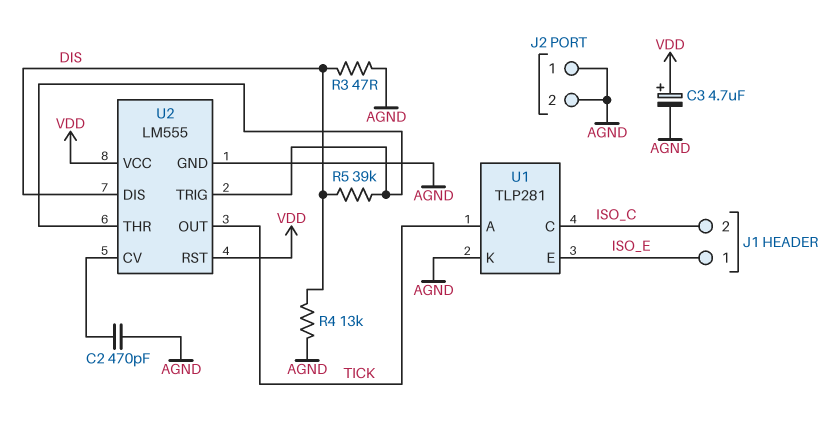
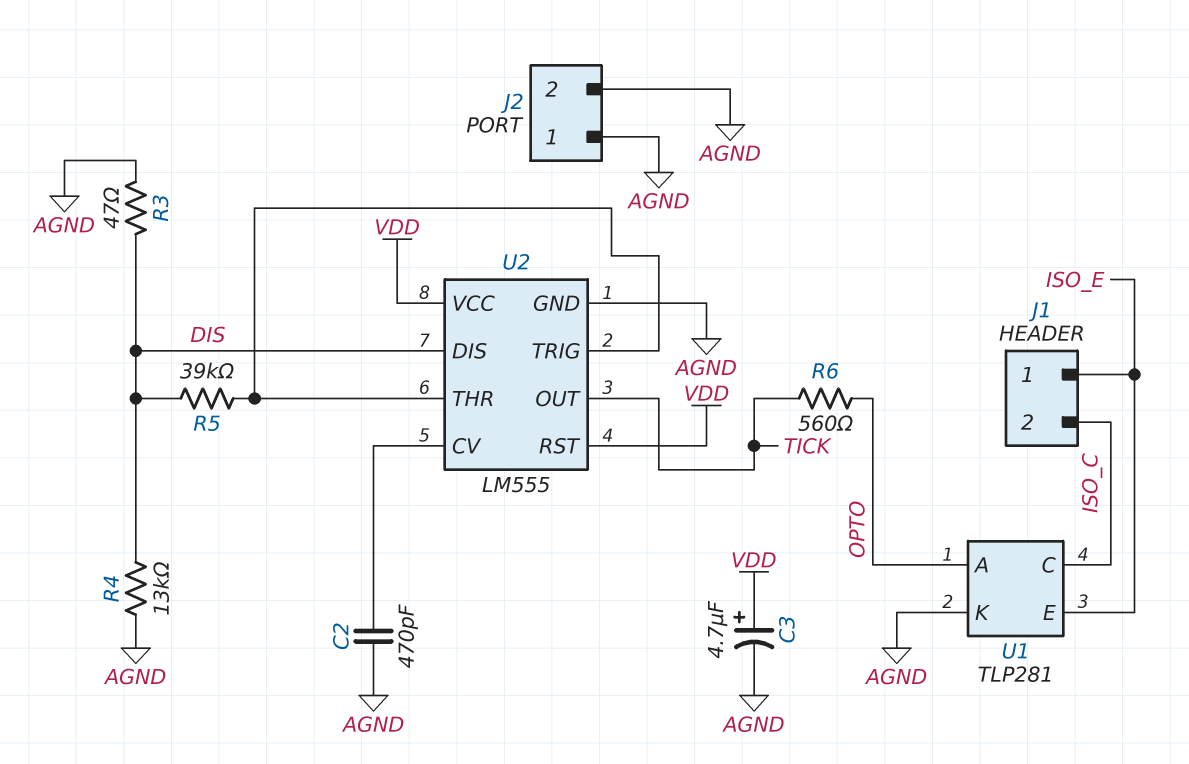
R6: none -> 560 (OPTO, TICK)
U1 pin A: TICK -> OPTO

